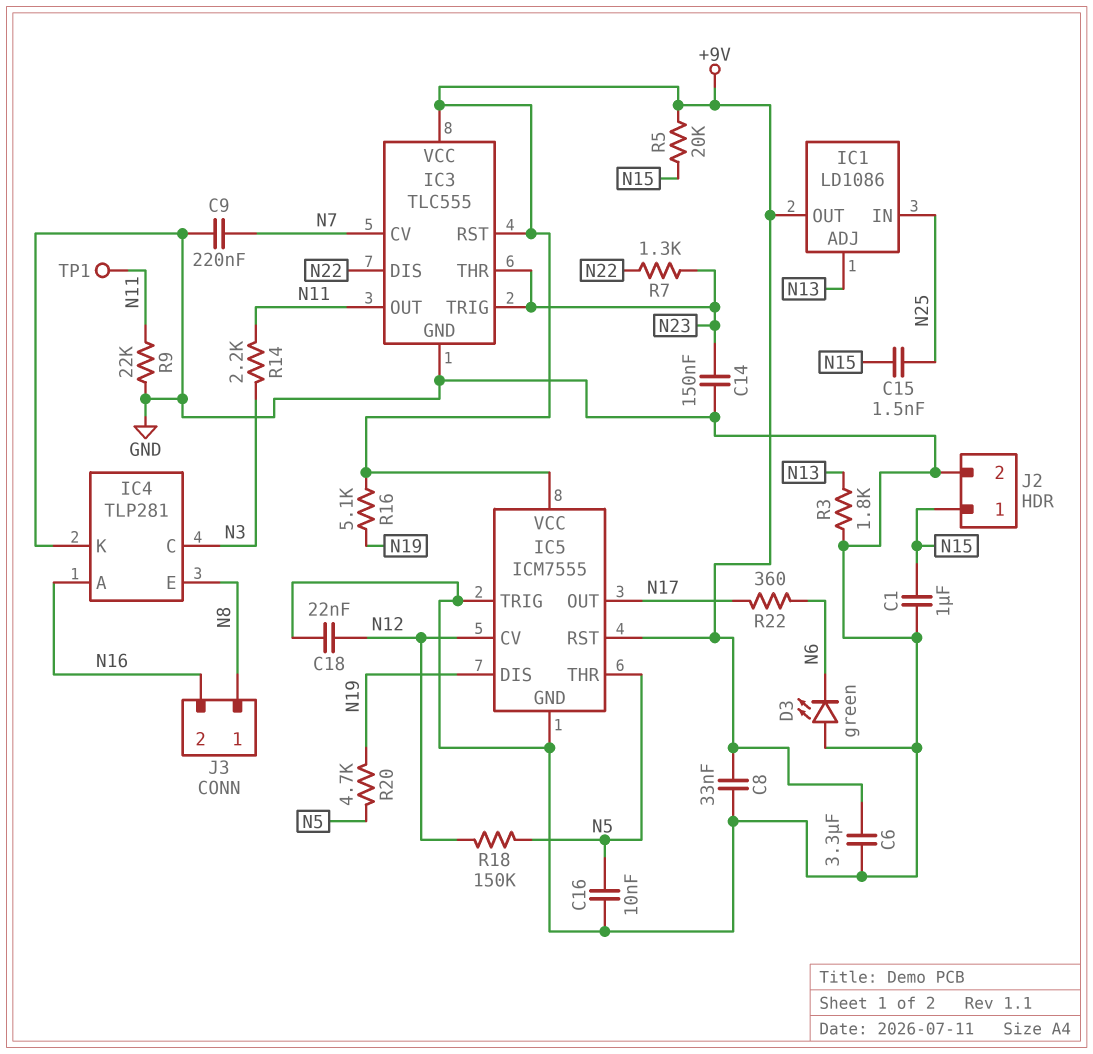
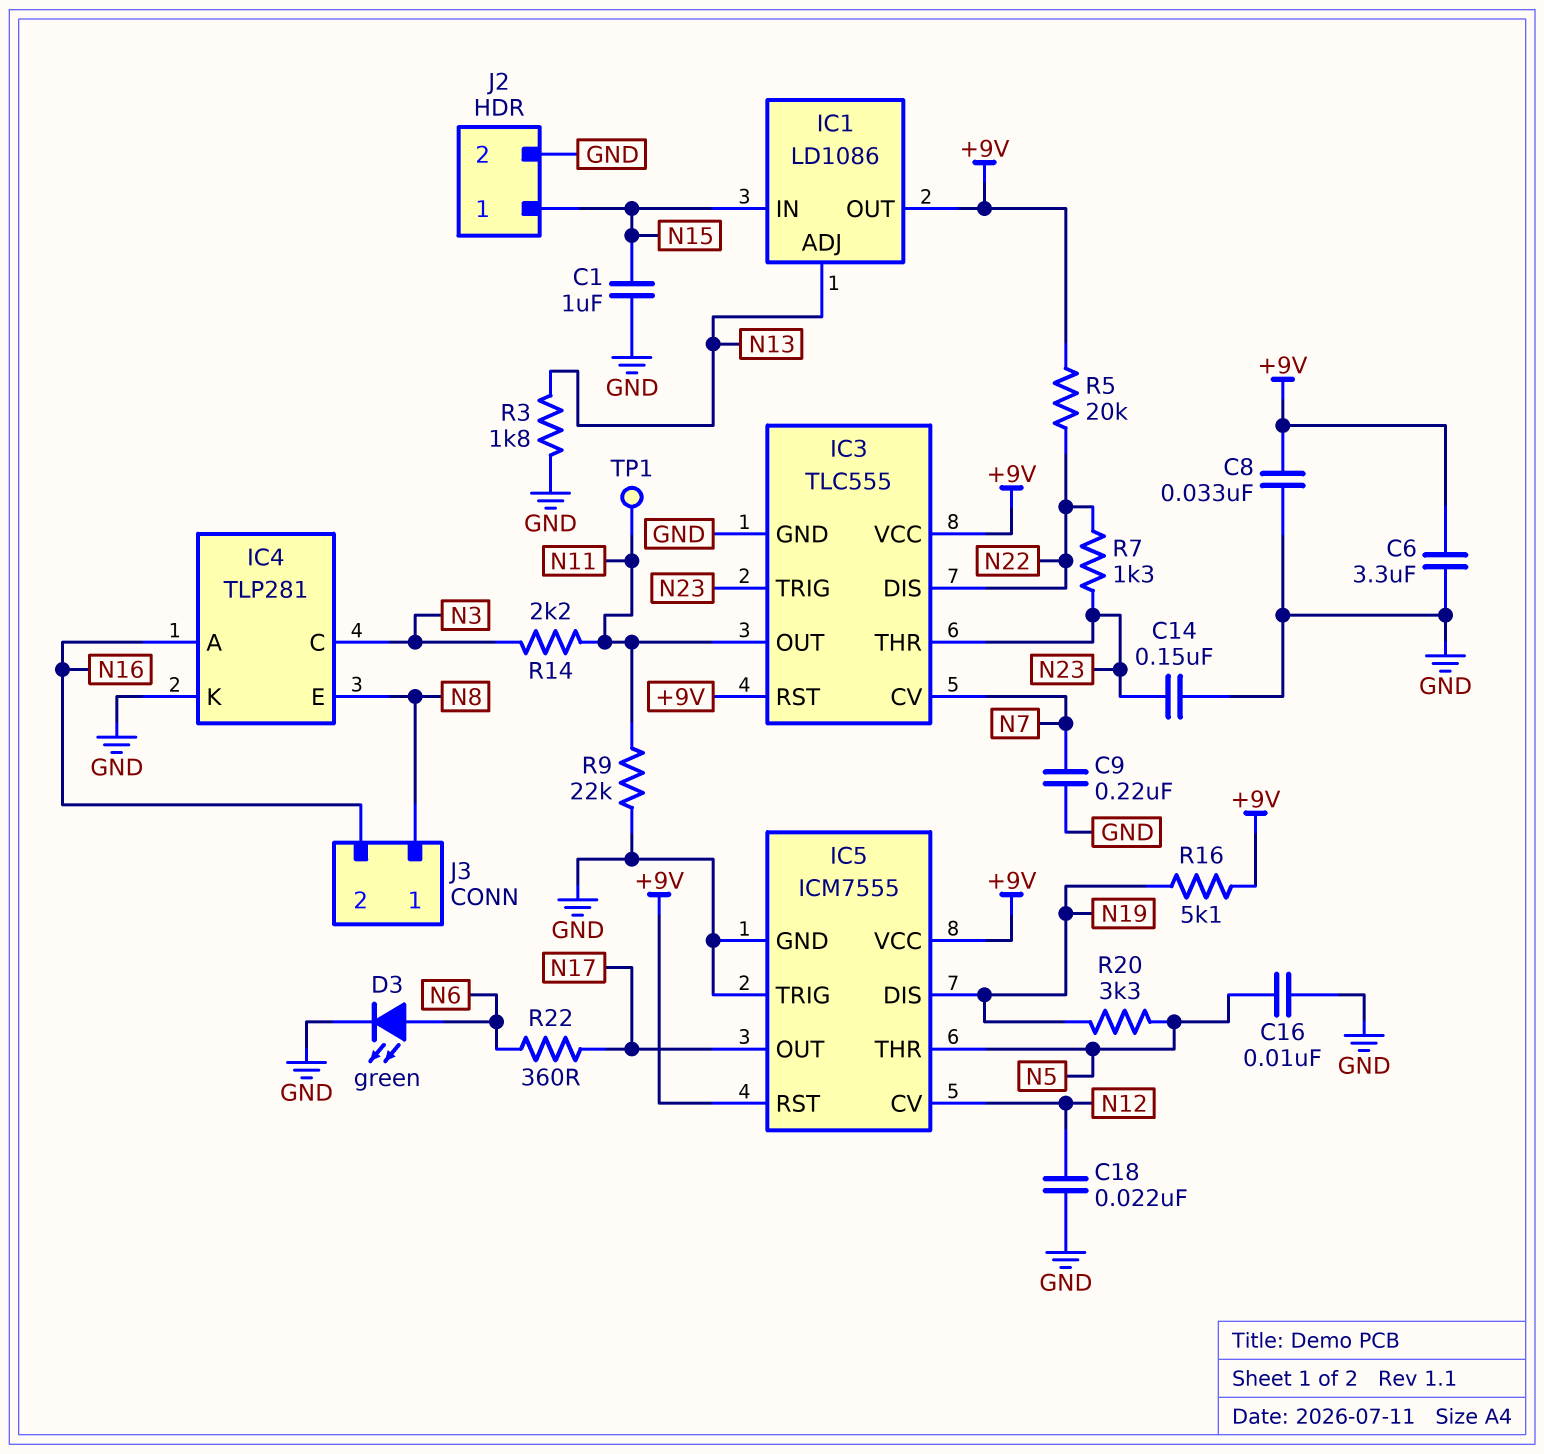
C15: 1.5nF (N15, N25) -> none
D3: LED green (A GND, K N6) -> LED green (A N6, K GND)
IC1 pin IN: N25 -> N15
R5: 20k (+9V, N15) -> 20k (+9V, N22)
R18: 150k (N5, N12) -> none
R20: 4.7k (N5, N19) -> 3.3k (N5, N19)

